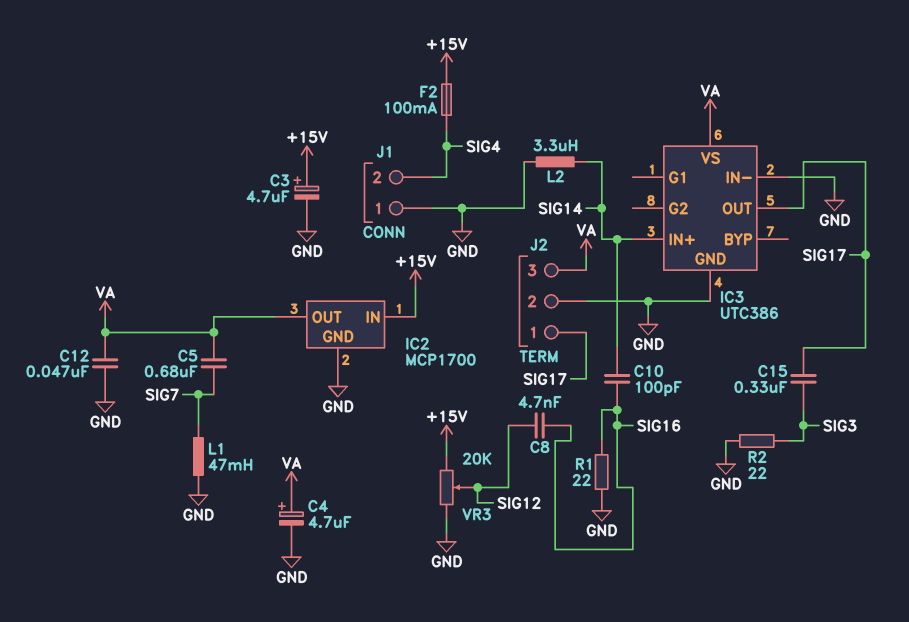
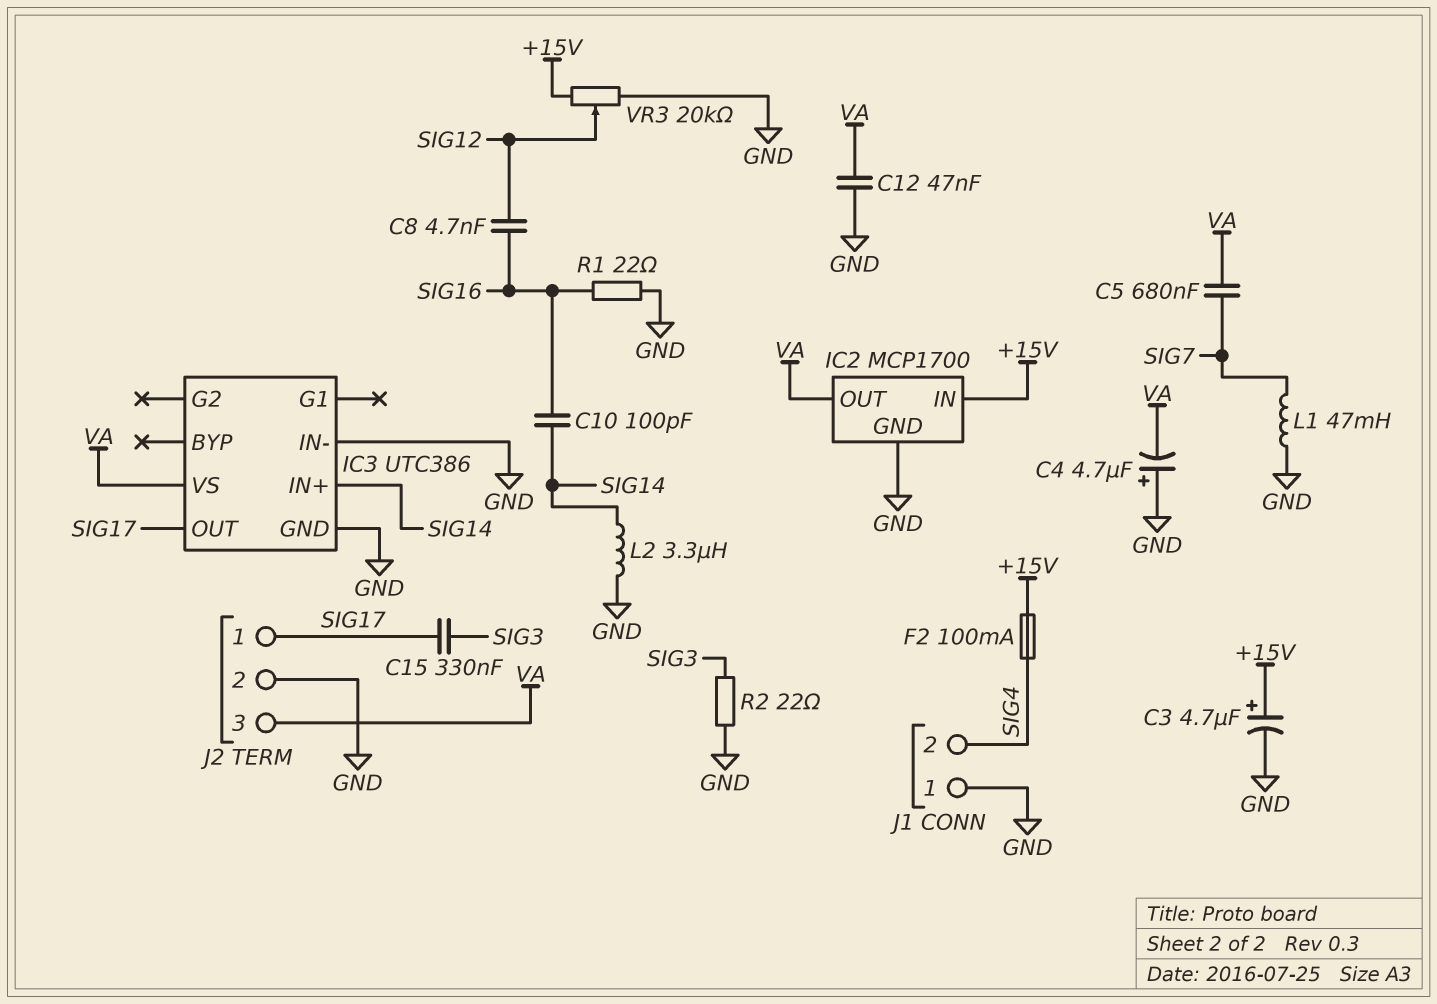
C4: 4.7uF (plus VA, minus GND) -> 4.7uF (plus GND, minus VA)

